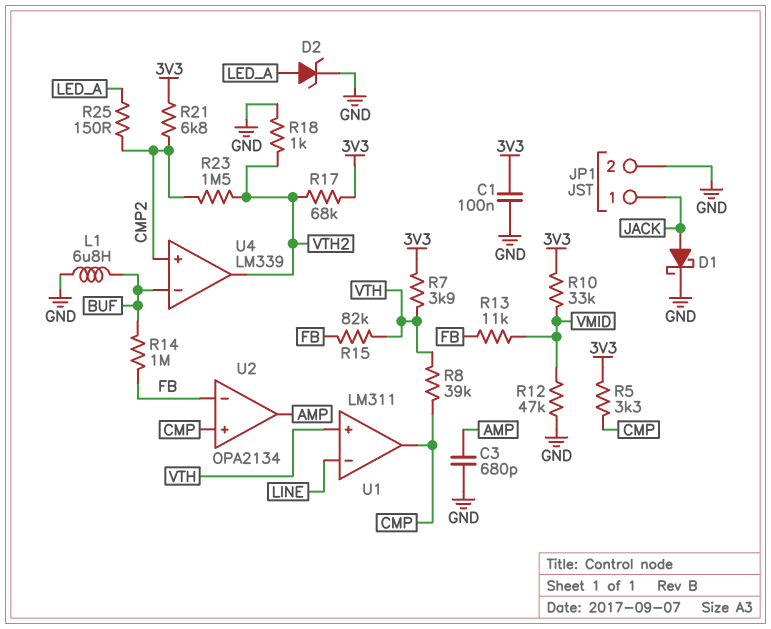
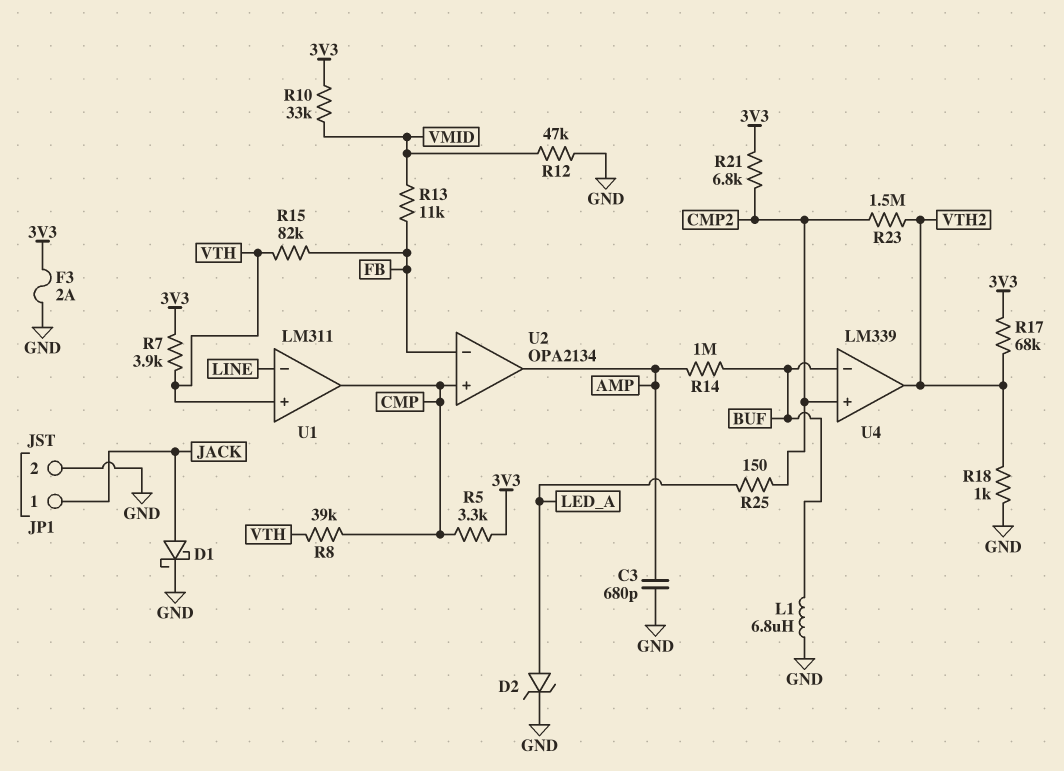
C1: 100nF (3V3, GND) -> none
F3: none -> 2A (3V3, GND)
R14: 1M (BUF, FB) -> 1M (AMP, BUF)

